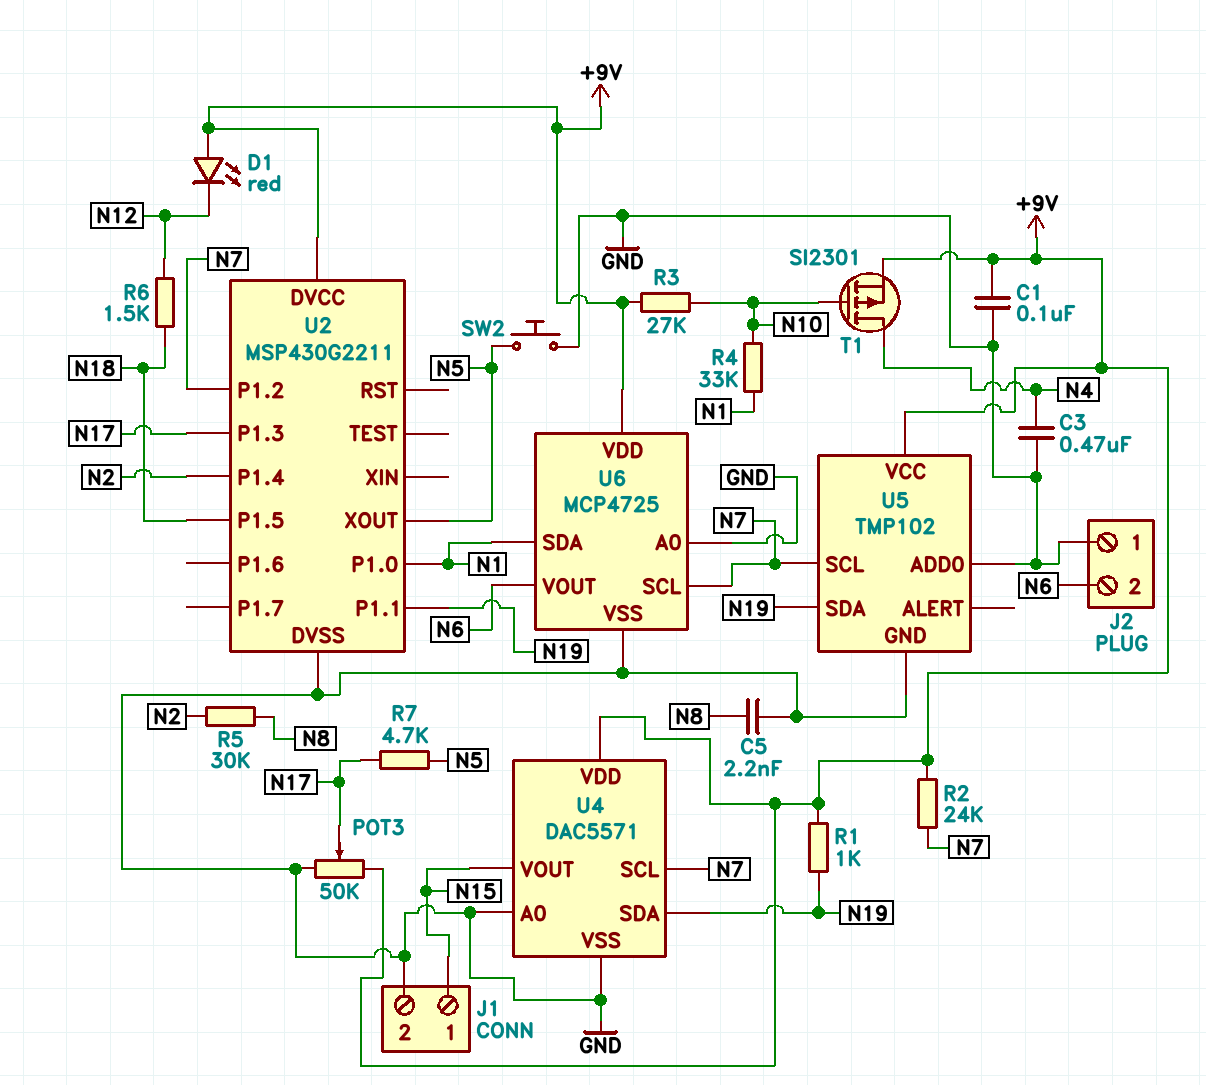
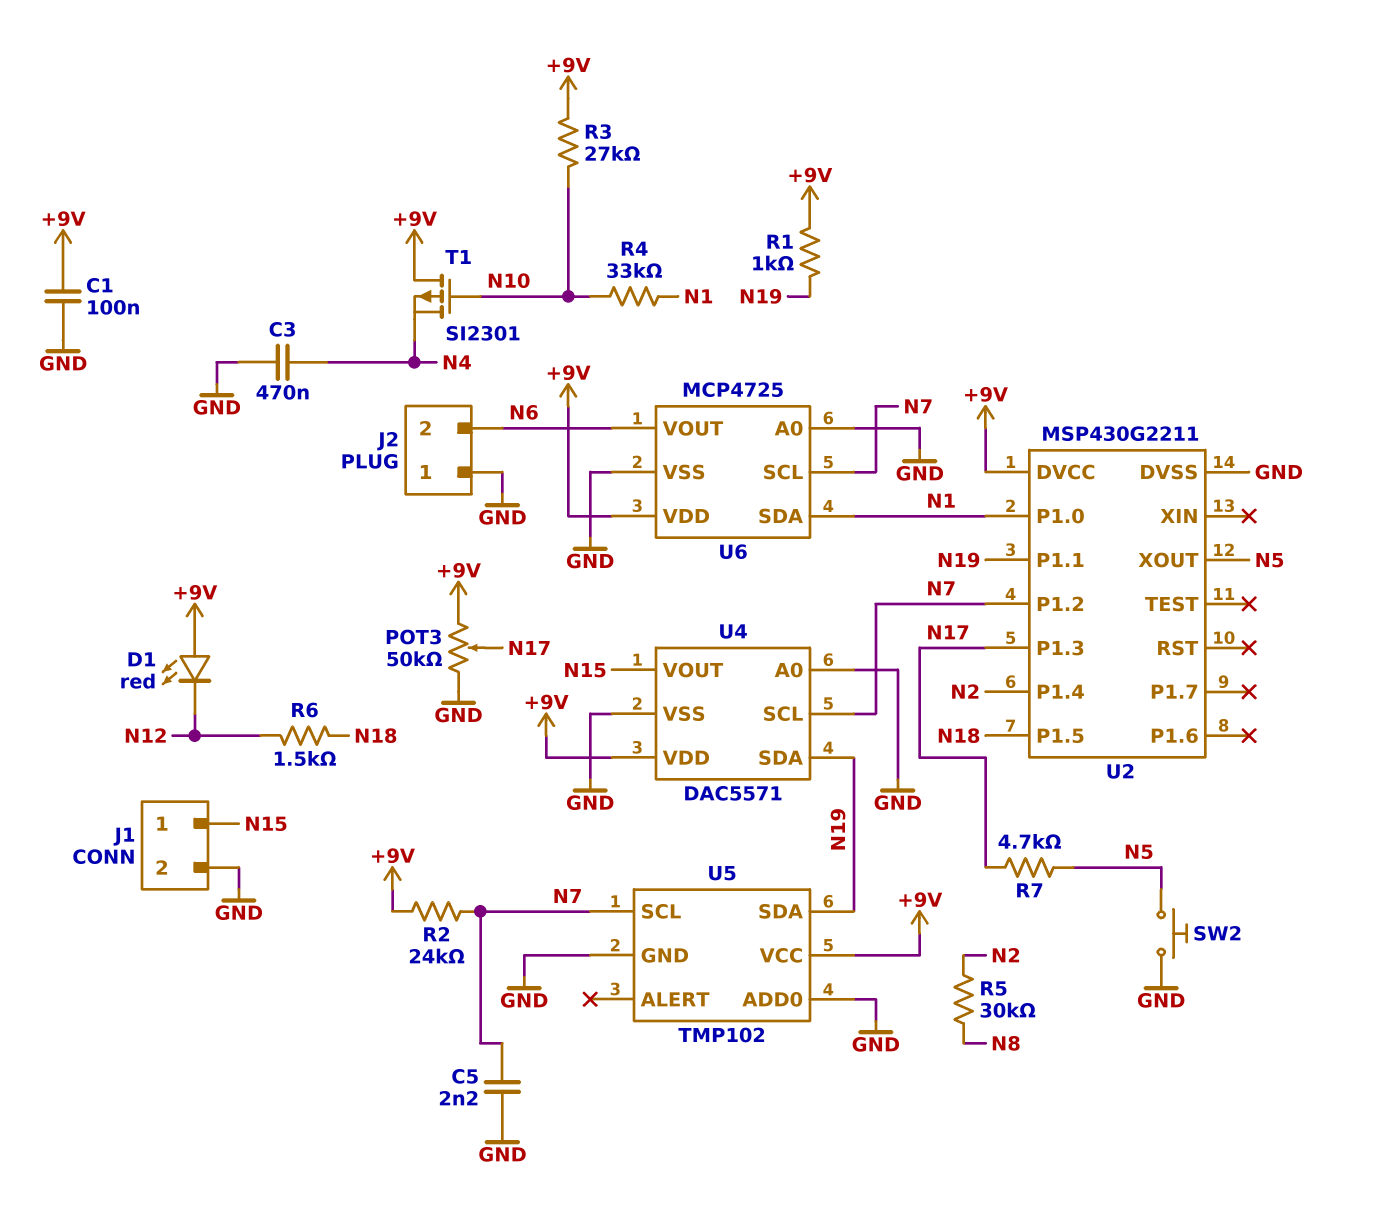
C5: 2.2nF (GND, N8) -> 2.2nF (GND, N7)
T1: PMOS SI2301 (G N10, D N4, S +9V) -> PMOS SI2301 (G N10, D +9V, S N4)

